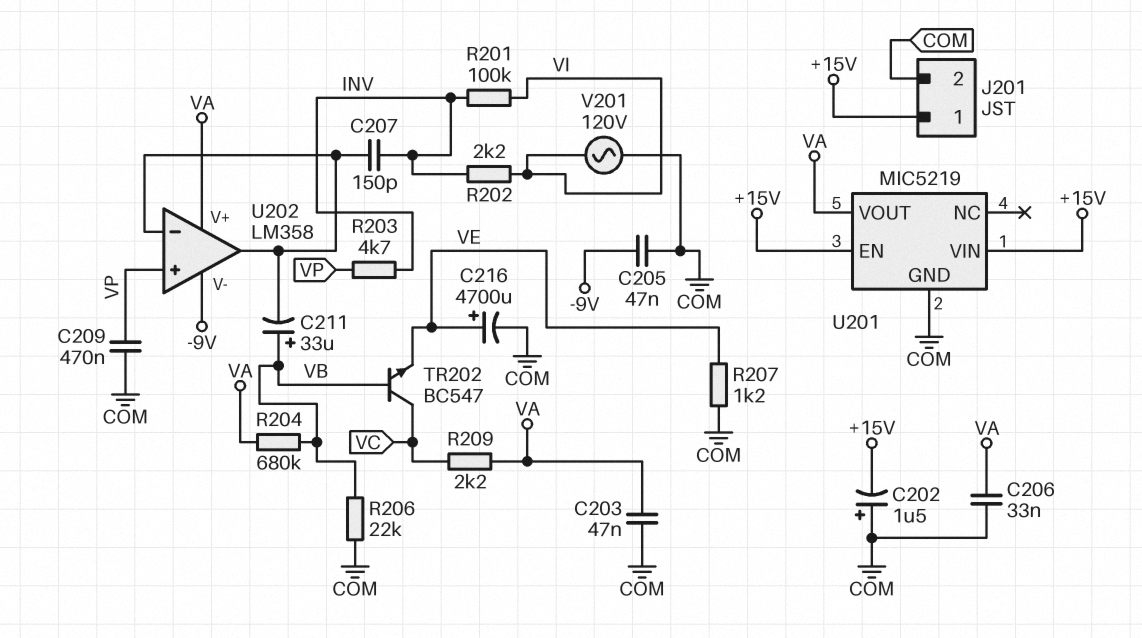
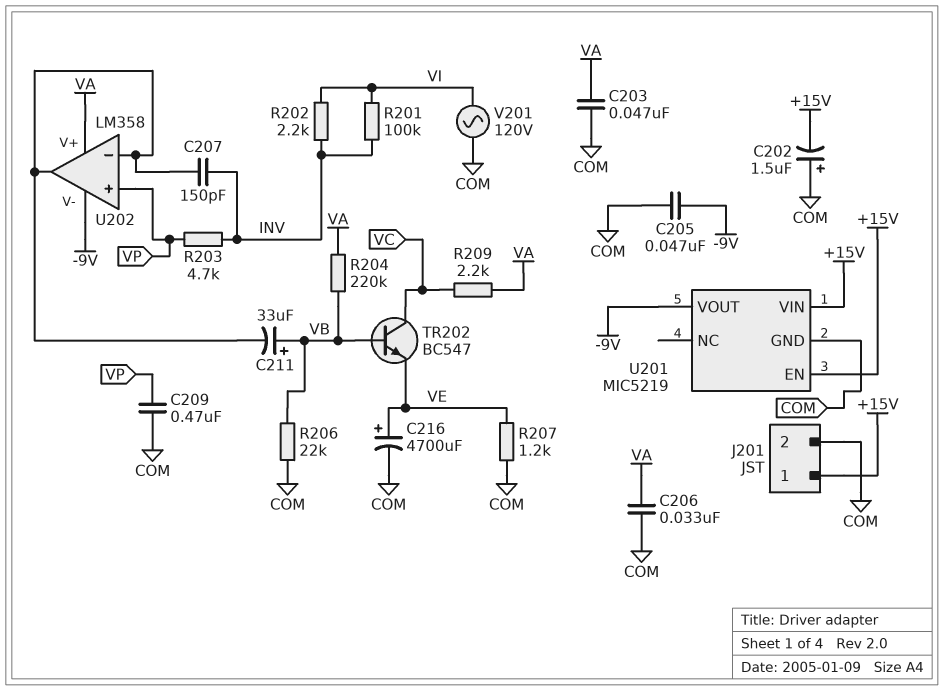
R204: 680k (VA, VB) -> 220k (VA, VB)
U201 pin VOUT: VA -> -9V

